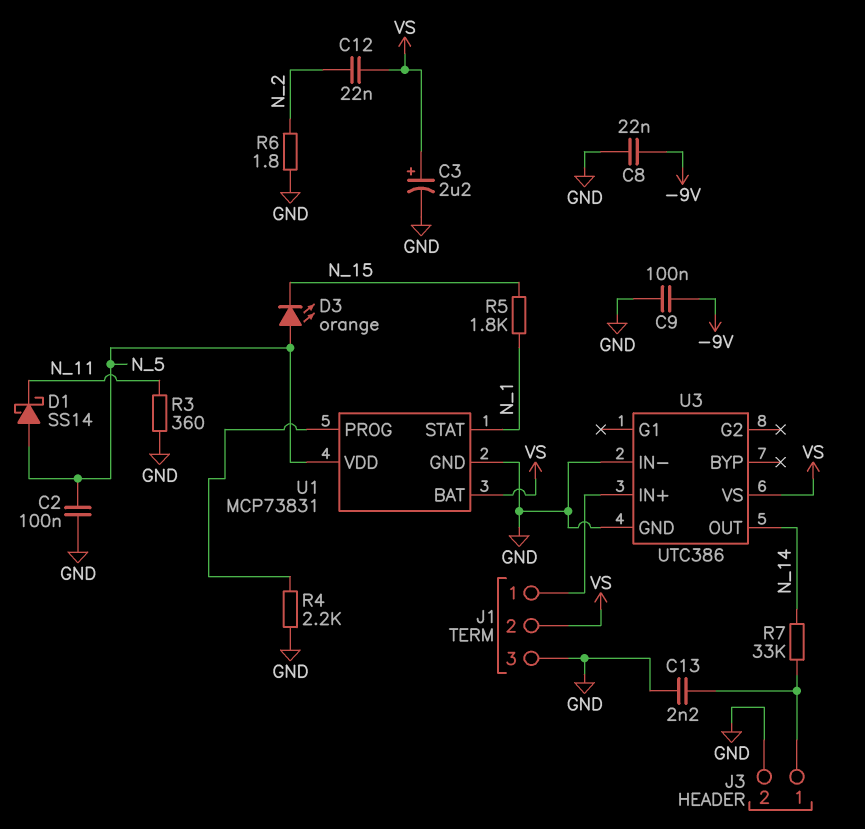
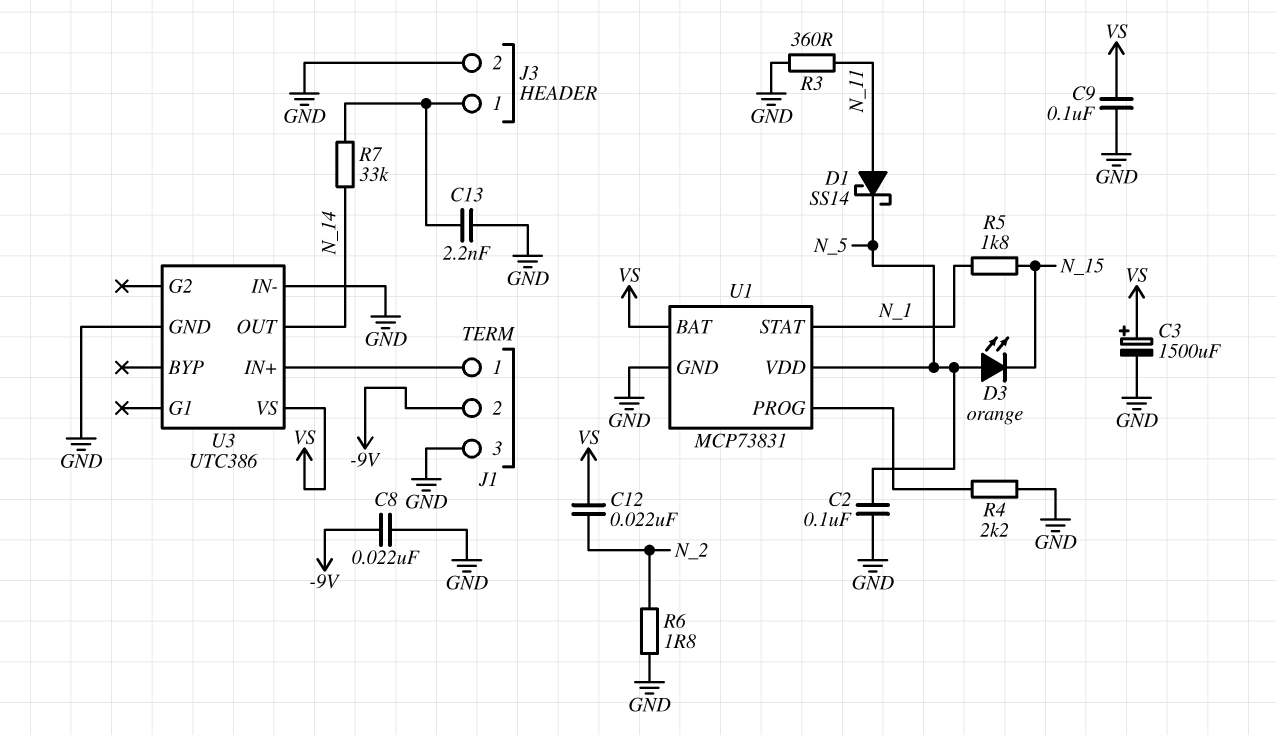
C3: 2.2uF (plus VS, minus GND) -> 1500uF (plus VS, minus GND)
C9: 100nF (-9V, GND) -> 100nF (GND, VS)
D1: schottky SS14 (A N_5, K N_11) -> schottky SS14 (A N_11, K N_5)
J1 pin 2: VS -> -9V

